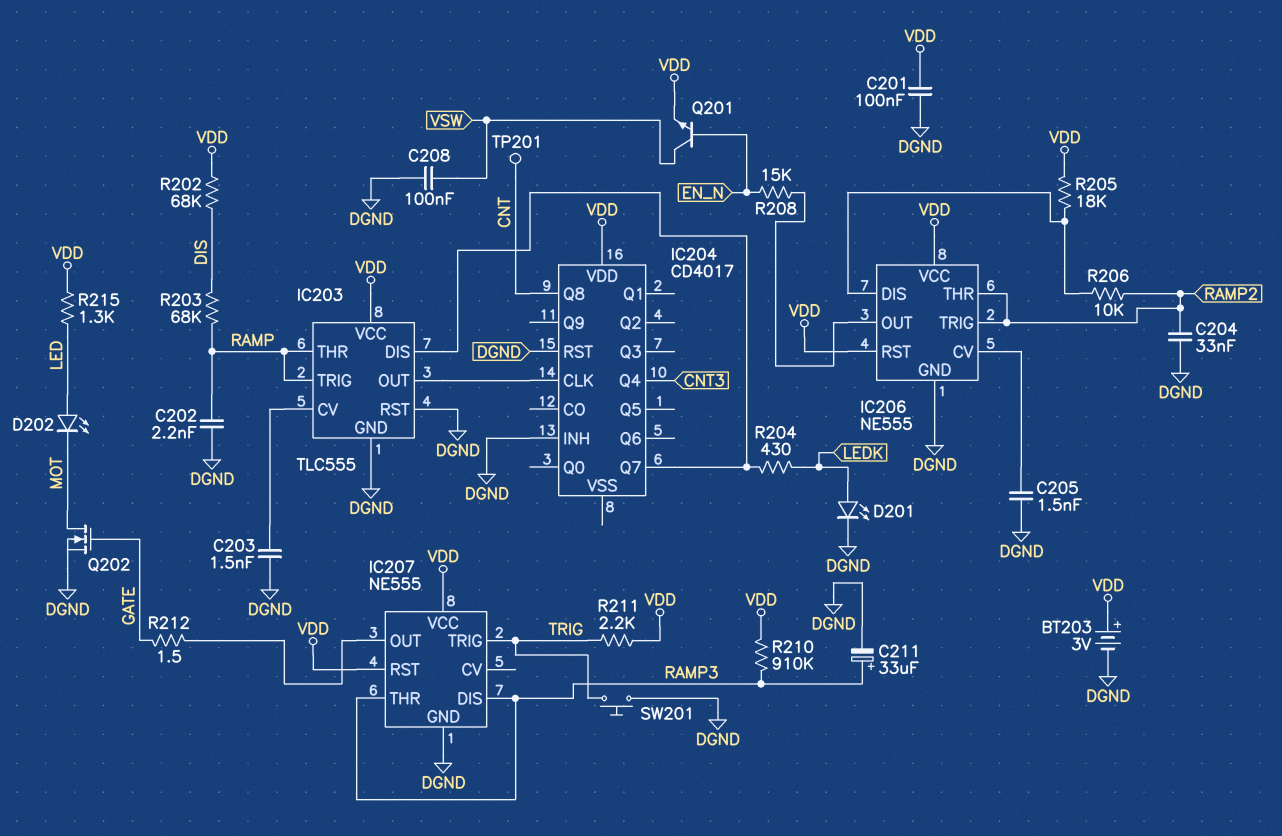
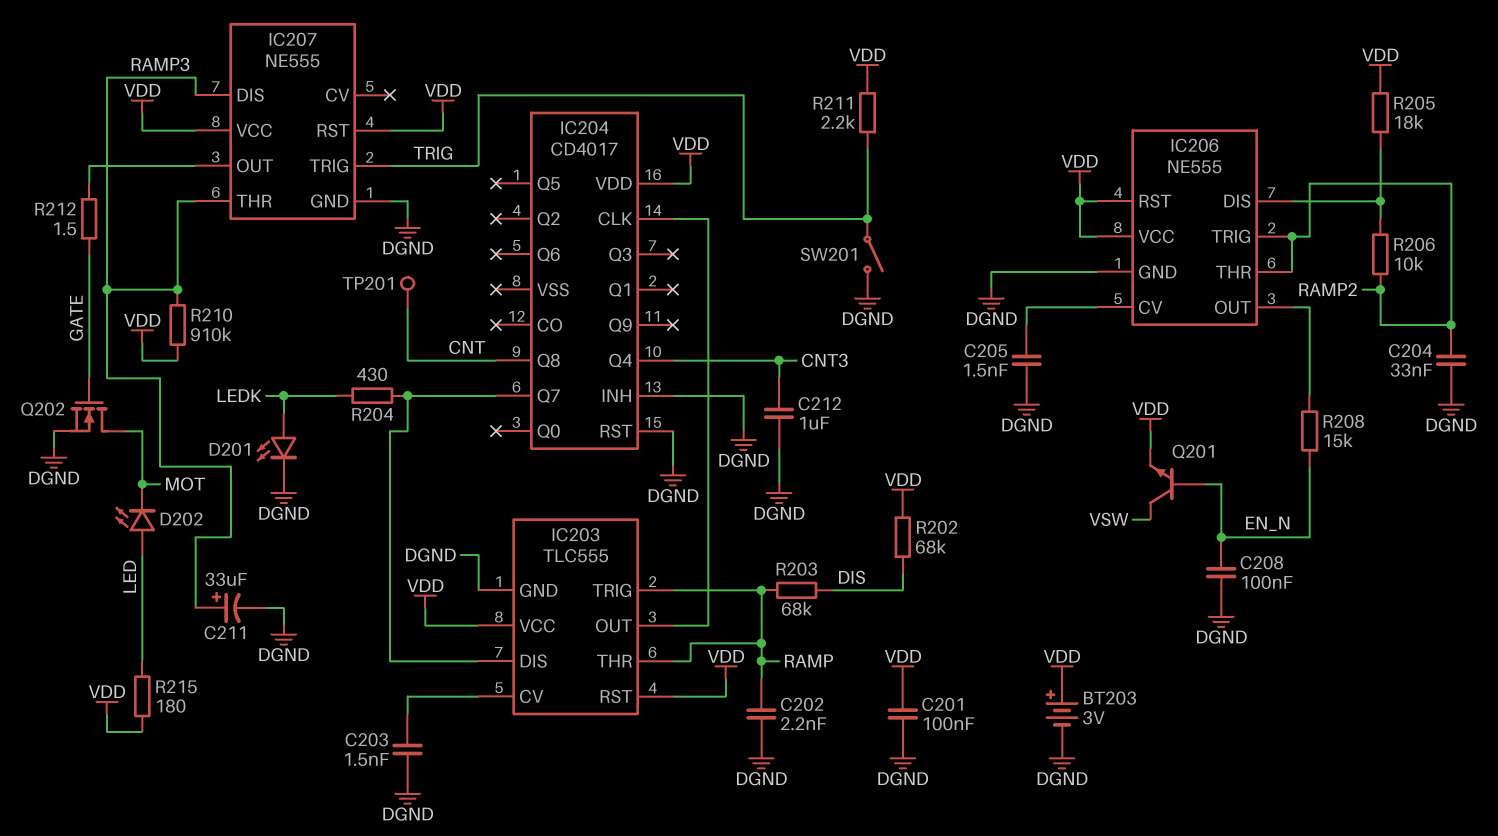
C208: 100nF (DGND, VSW) -> 100nF (DGND, EN_N)
C212: none -> 1uF (CNT3, DGND)
IC203 pin RST: DGND -> VDD
R215: 1.3k (LED, VDD) -> 180 (LED, VDD)
SW201: button (DGND, TRIG) -> switch (DGND, TRIG)

